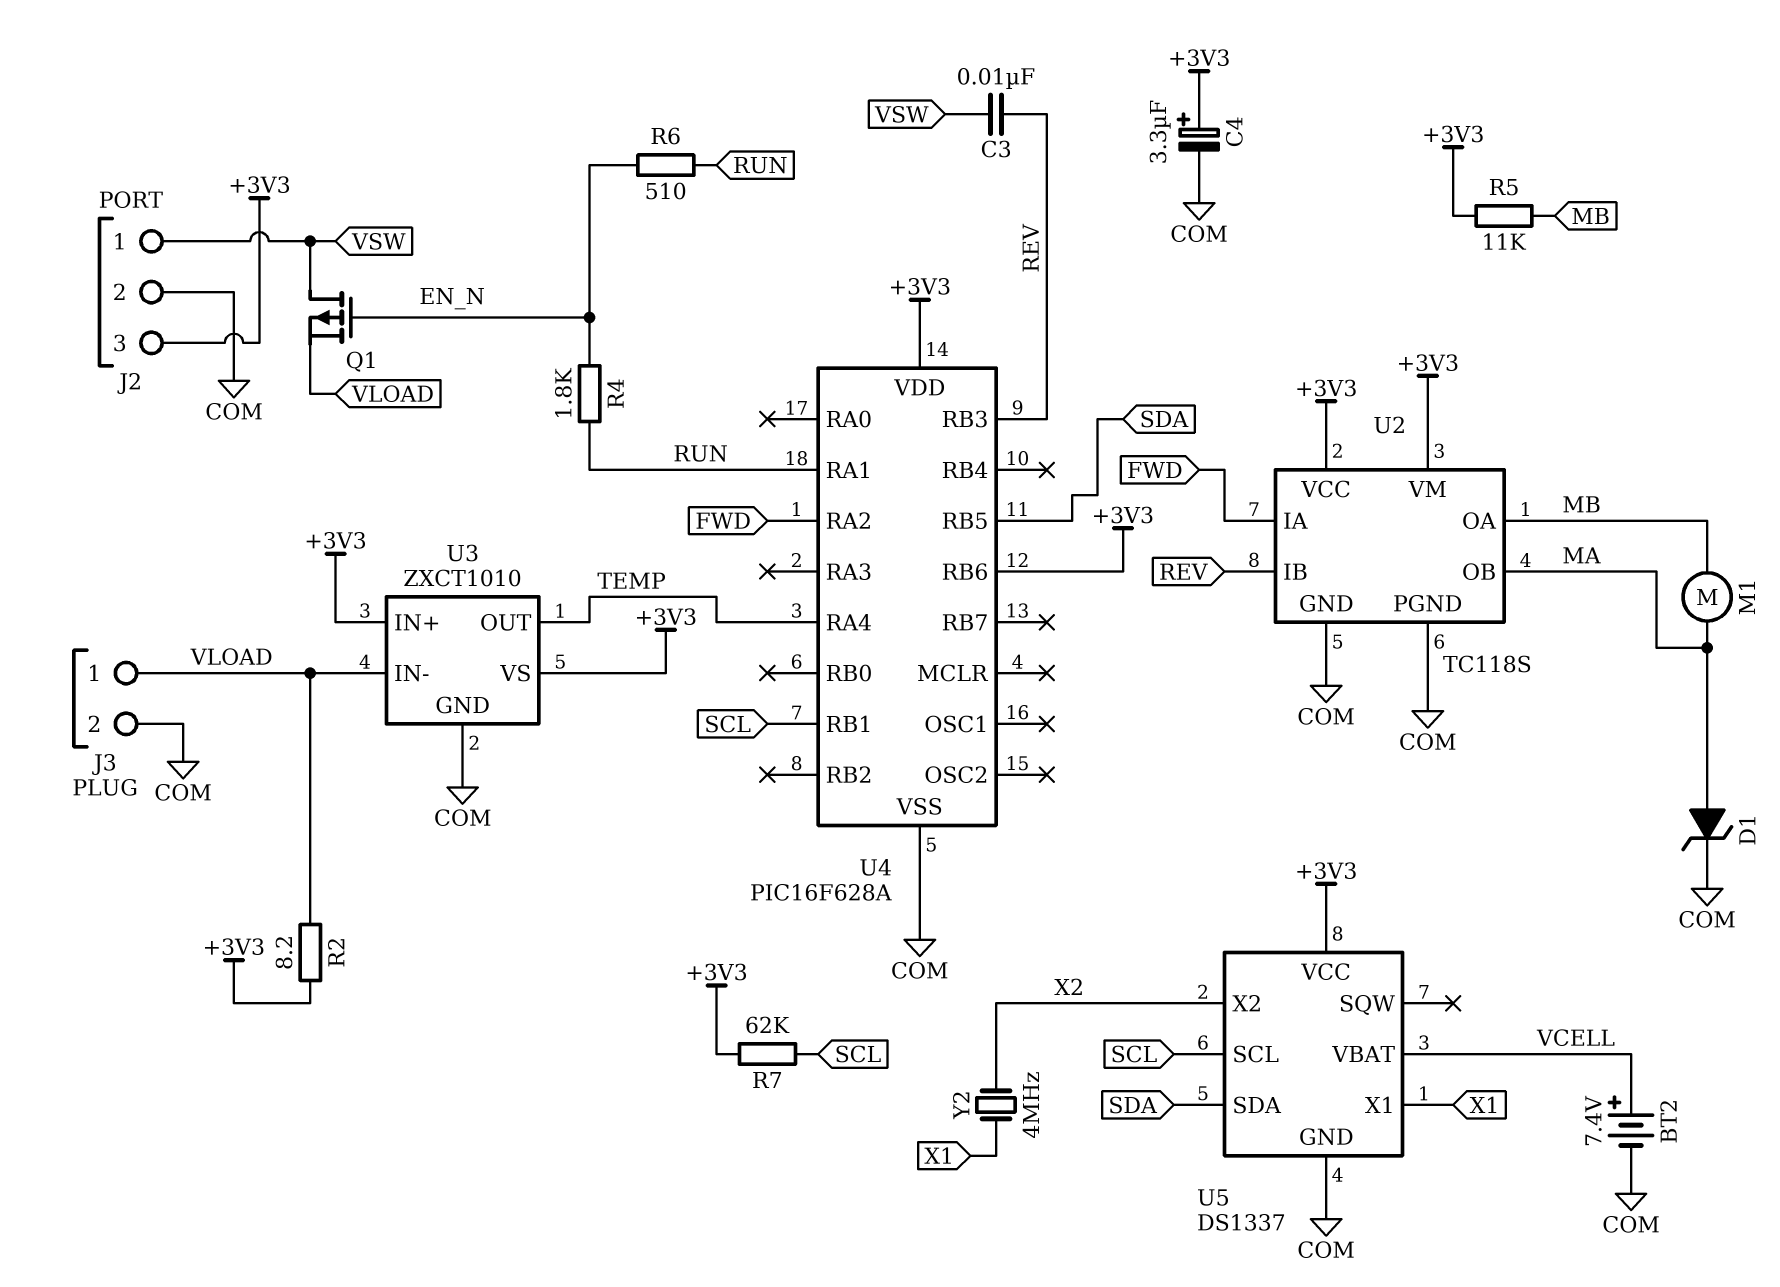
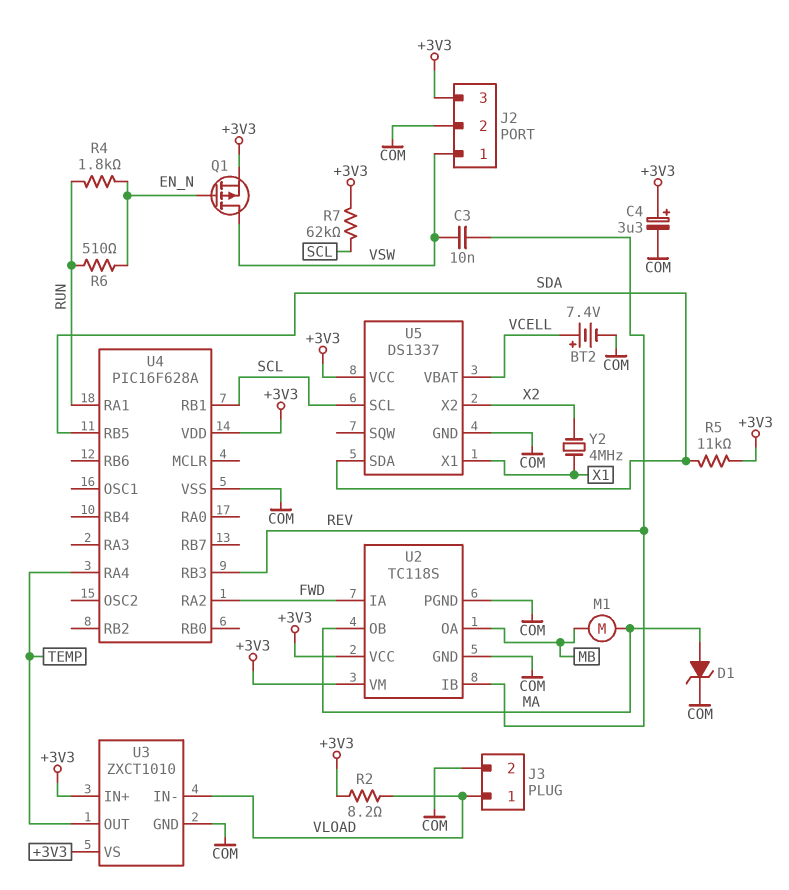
Q1: PMOS (G EN_N, D VSW, S VLOAD) -> PMOS (G EN_N, D VSW, S +3V3)
R5: 11k (+3V3, MB) -> 11k (+3V3, SDA)
U4 pin RB6: +3V3 -> none

